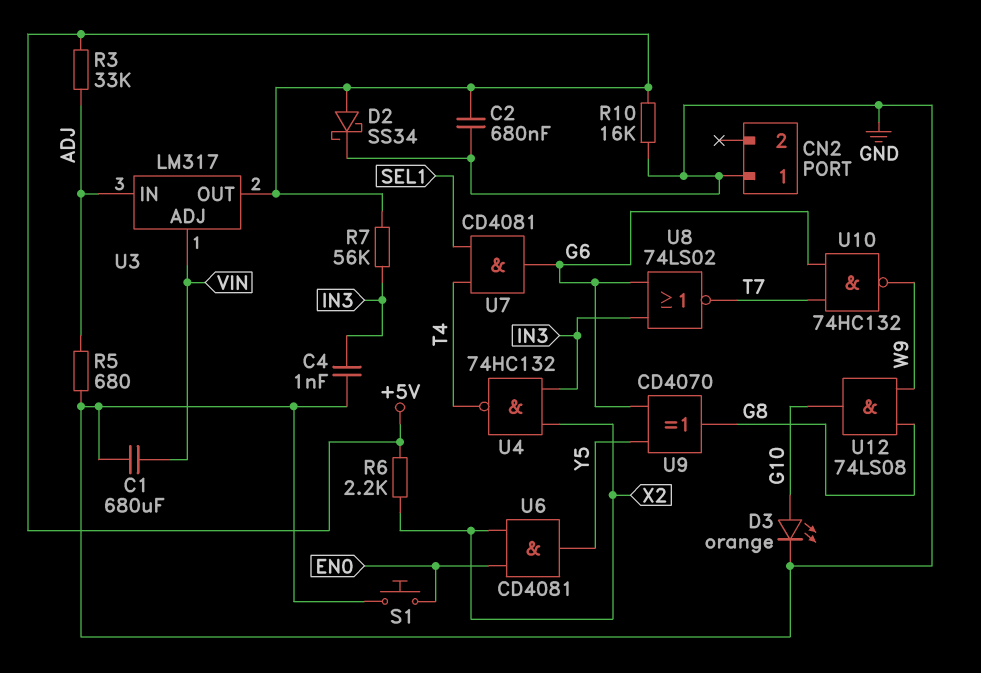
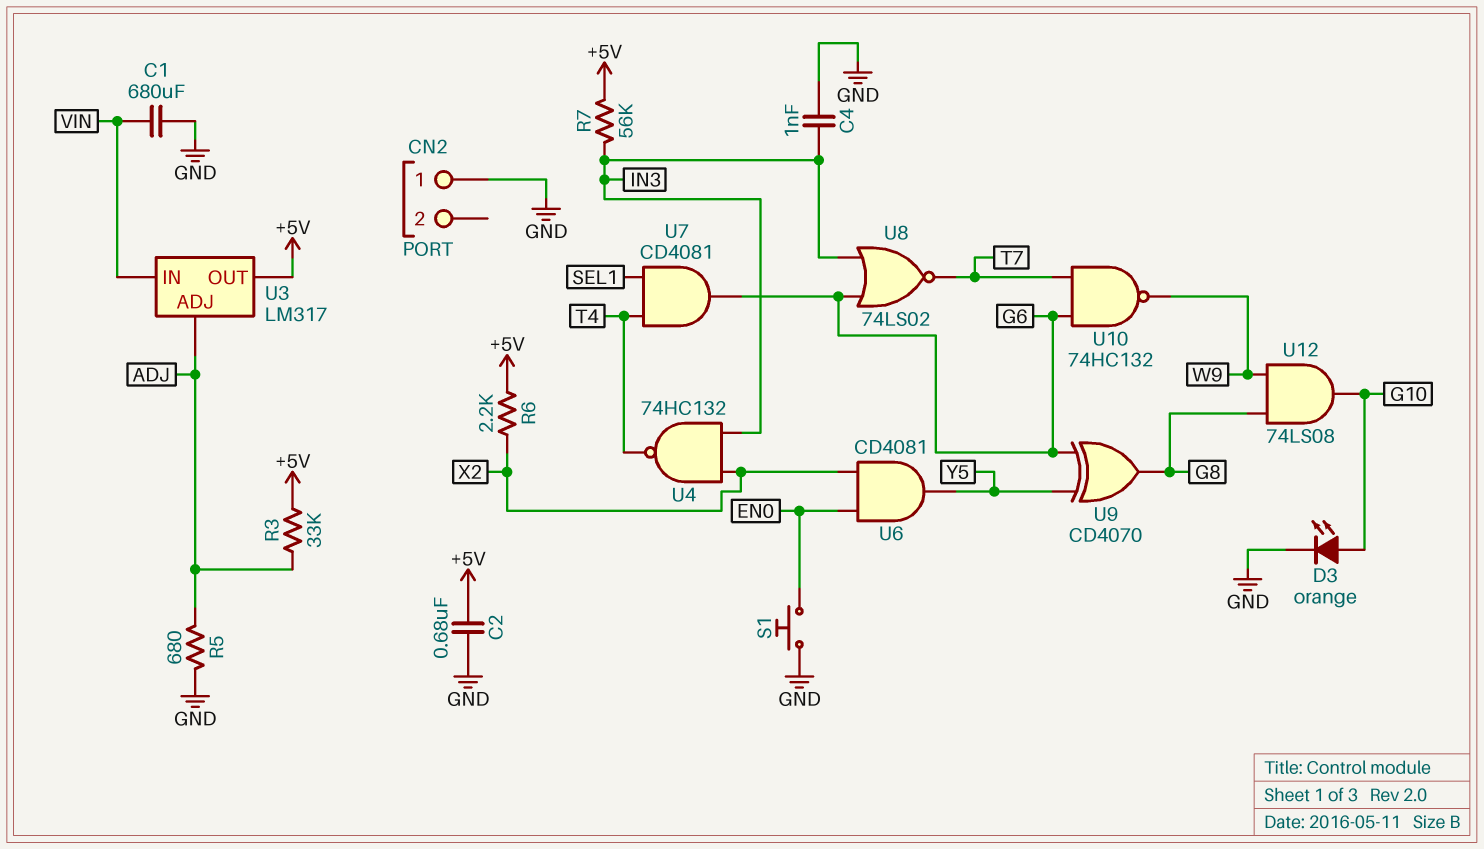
D2: schottky SS34 (A +5V, K GND) -> none
R10: 16k (+5V, GND) -> none
U3 pin ADJ: VIN -> ADJ
U3 pin IN: ADJ -> VIN

